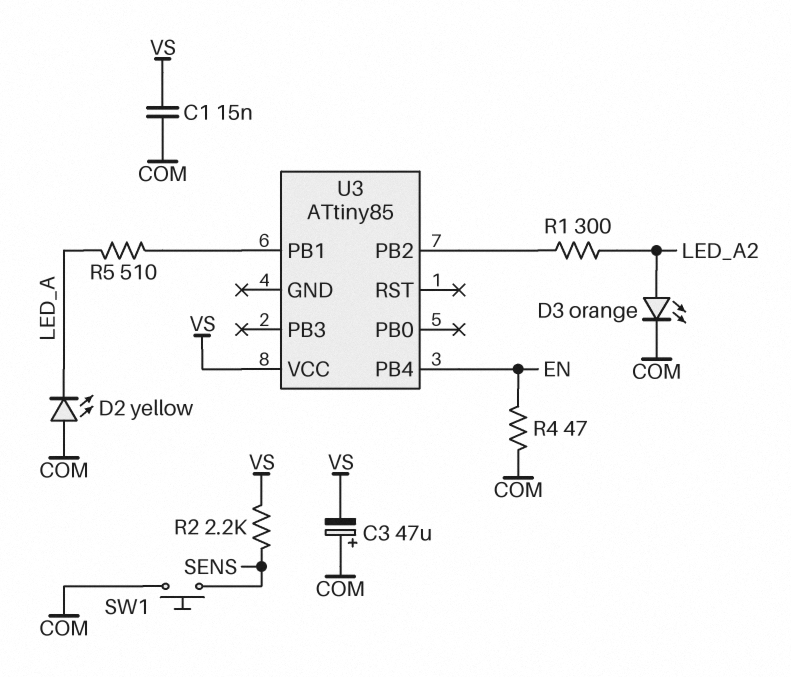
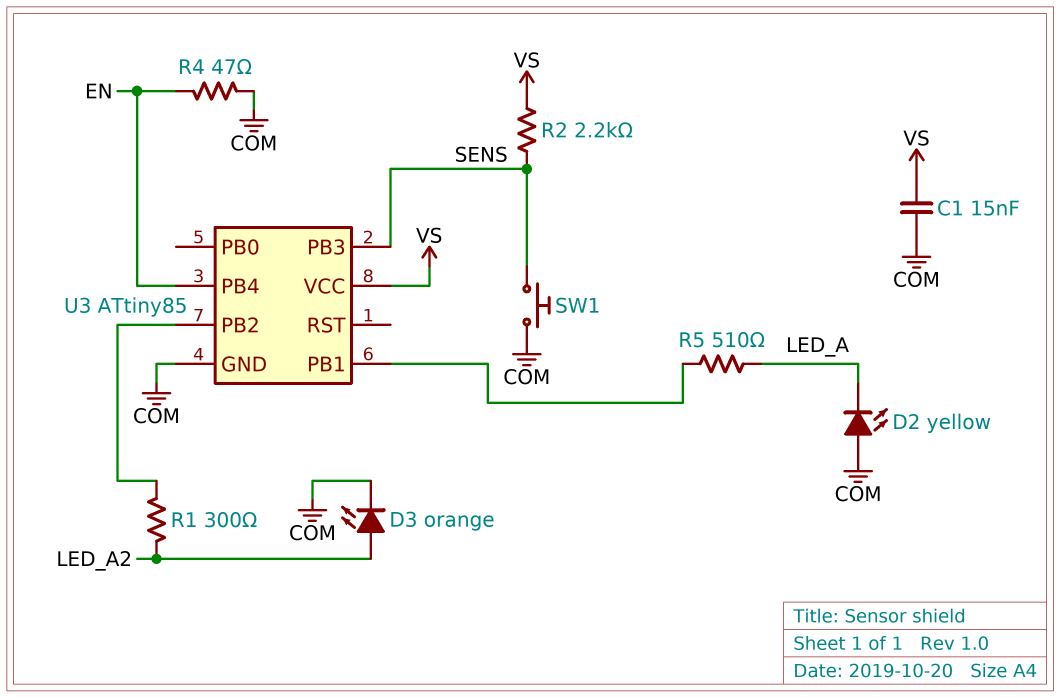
C3: 47uF (plus COM, minus VS) -> none
U3 pin GND: none -> COM
U3 pin PB3: none -> SENS

